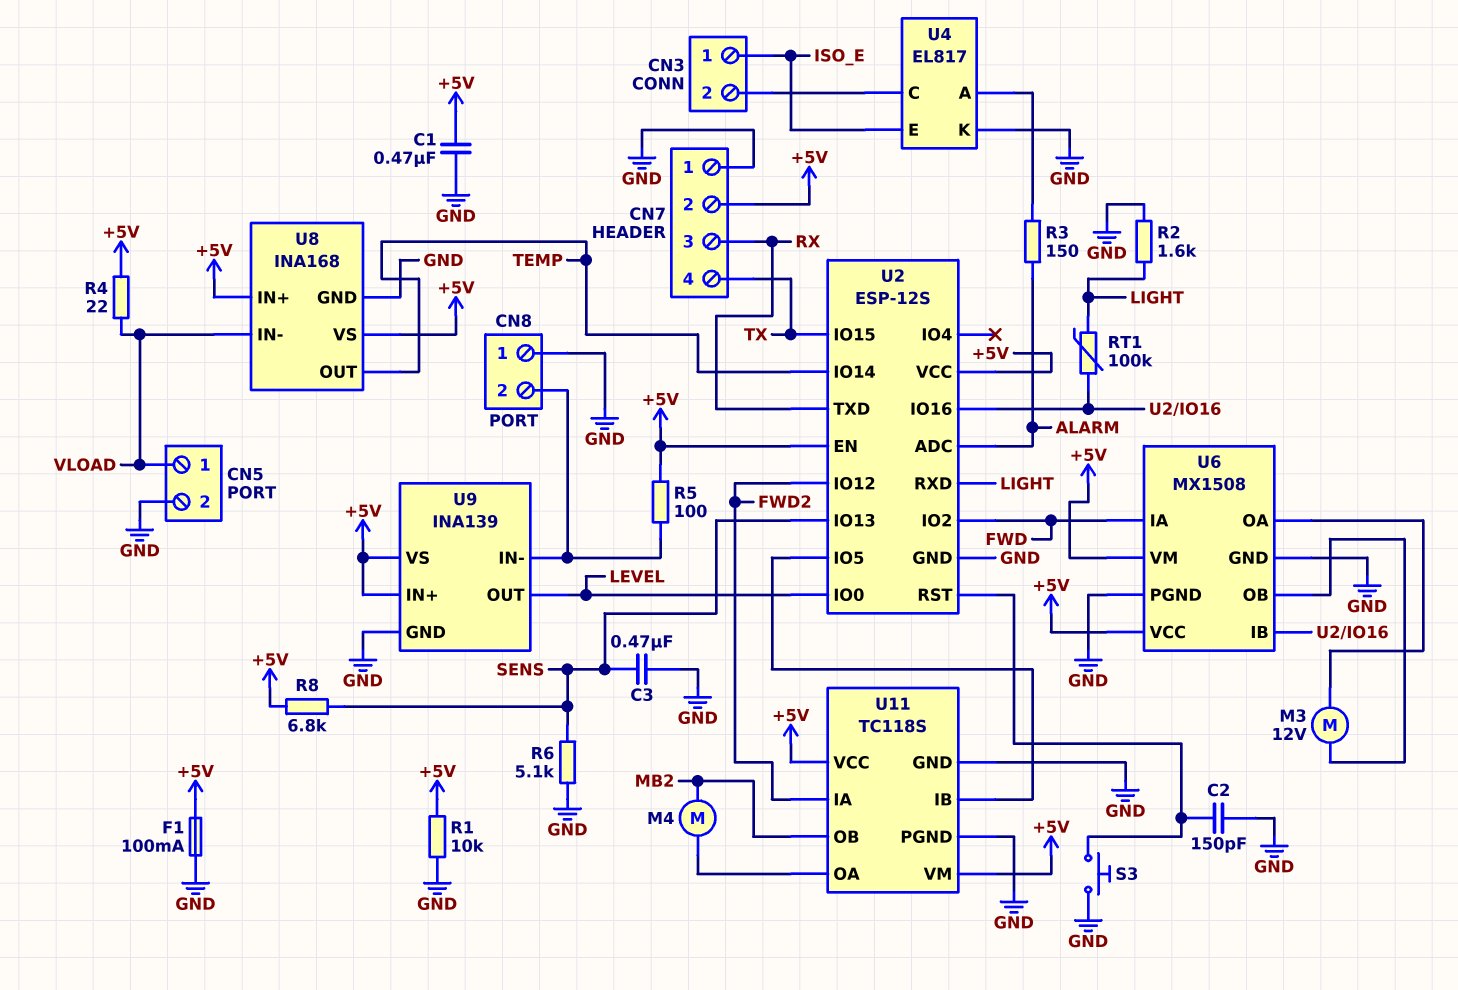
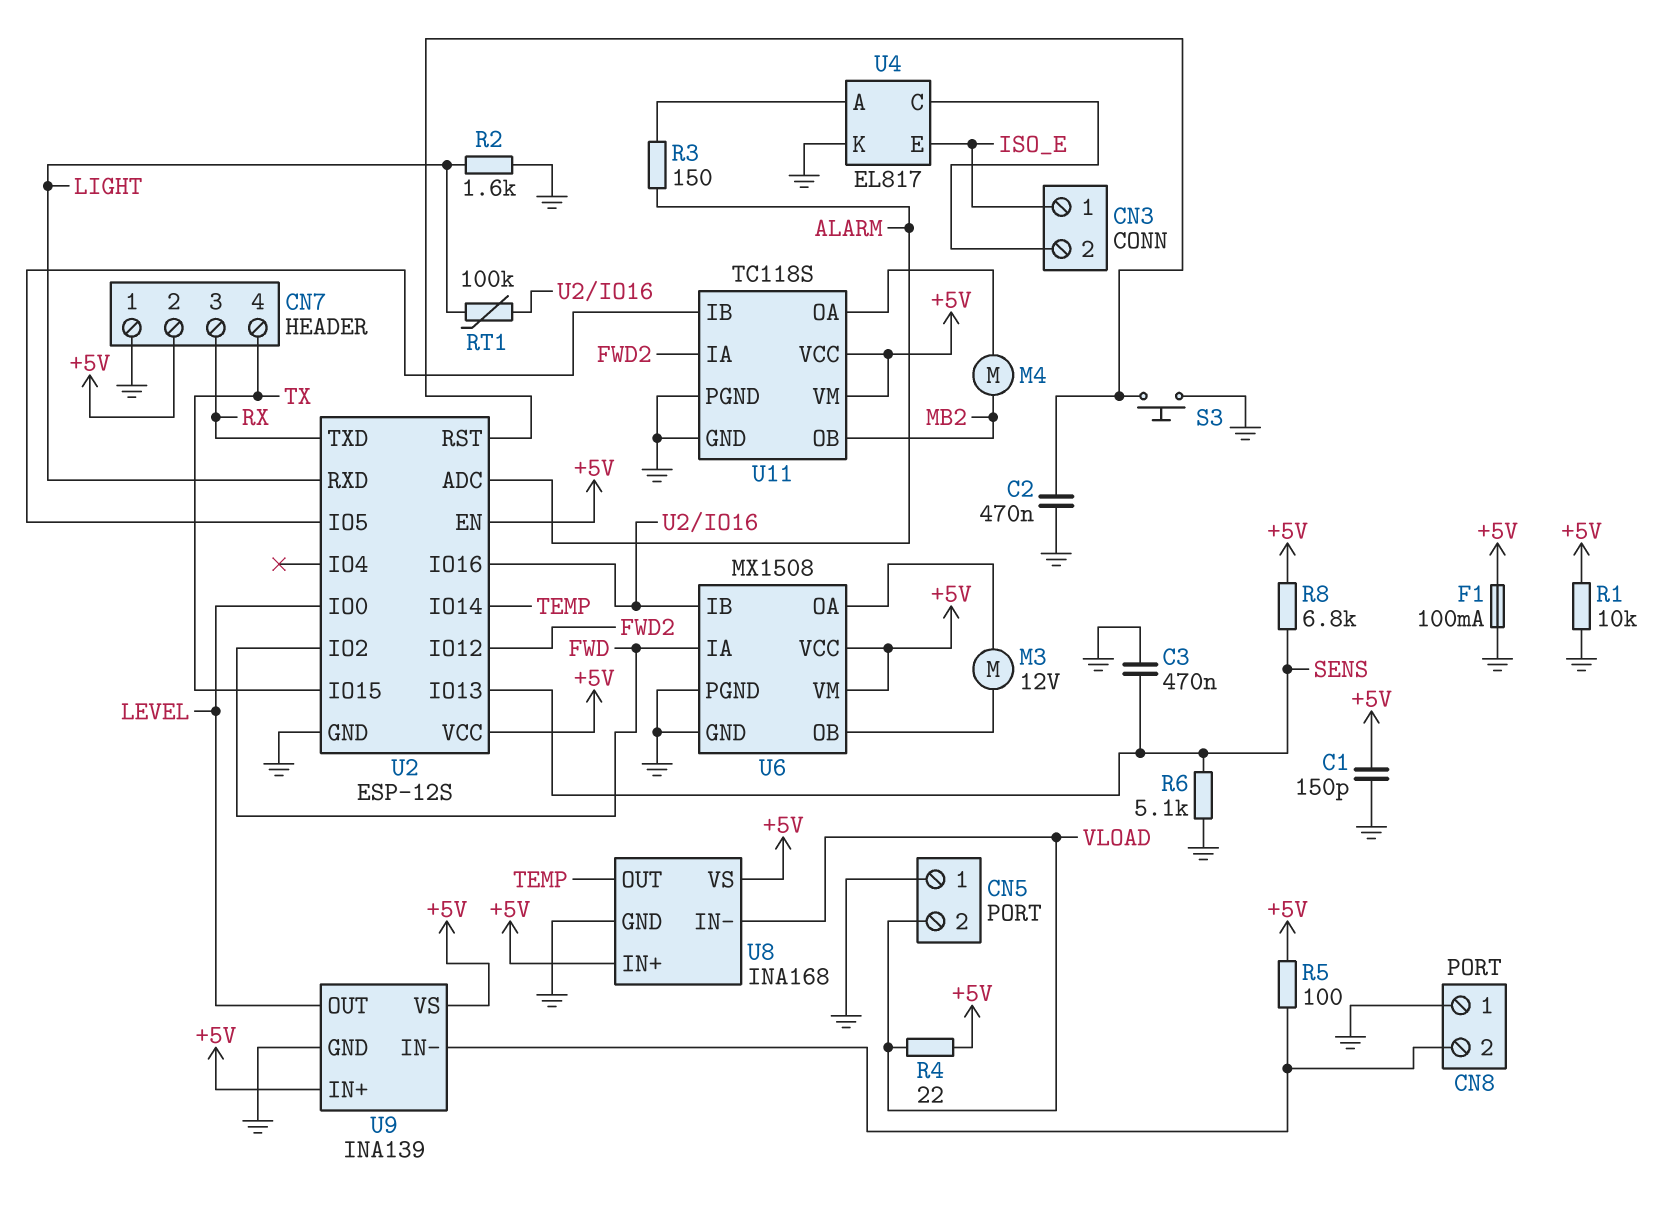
C1: 470nF (+5V, GND) -> 150pF (+5V, GND)
C2: 150pF (GND, U2/RST) -> 470nF (GND, U2/RST)
CN5 pin 1: VLOAD -> GND
CN5 pin 2: GND -> VLOAD

